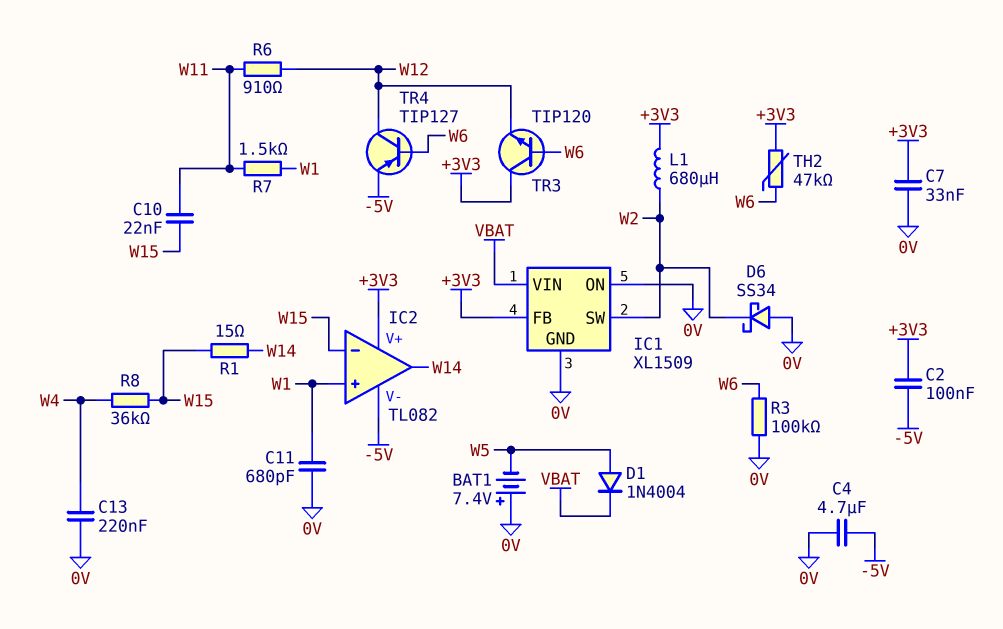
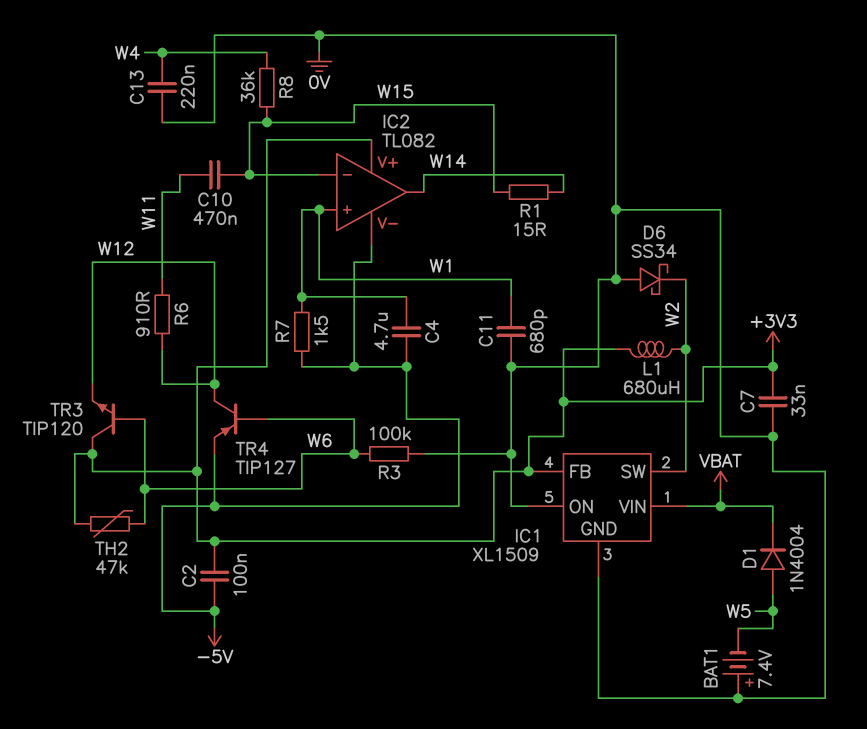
C4: 4.7uF (-5V, 0V) -> 4.7uF (-5V, W1)
C10: 22nF (W11, W15) -> 470nF (W11, W15)
R7: 1.5k (W1, W11) -> 1.5k (-5V, W1)

